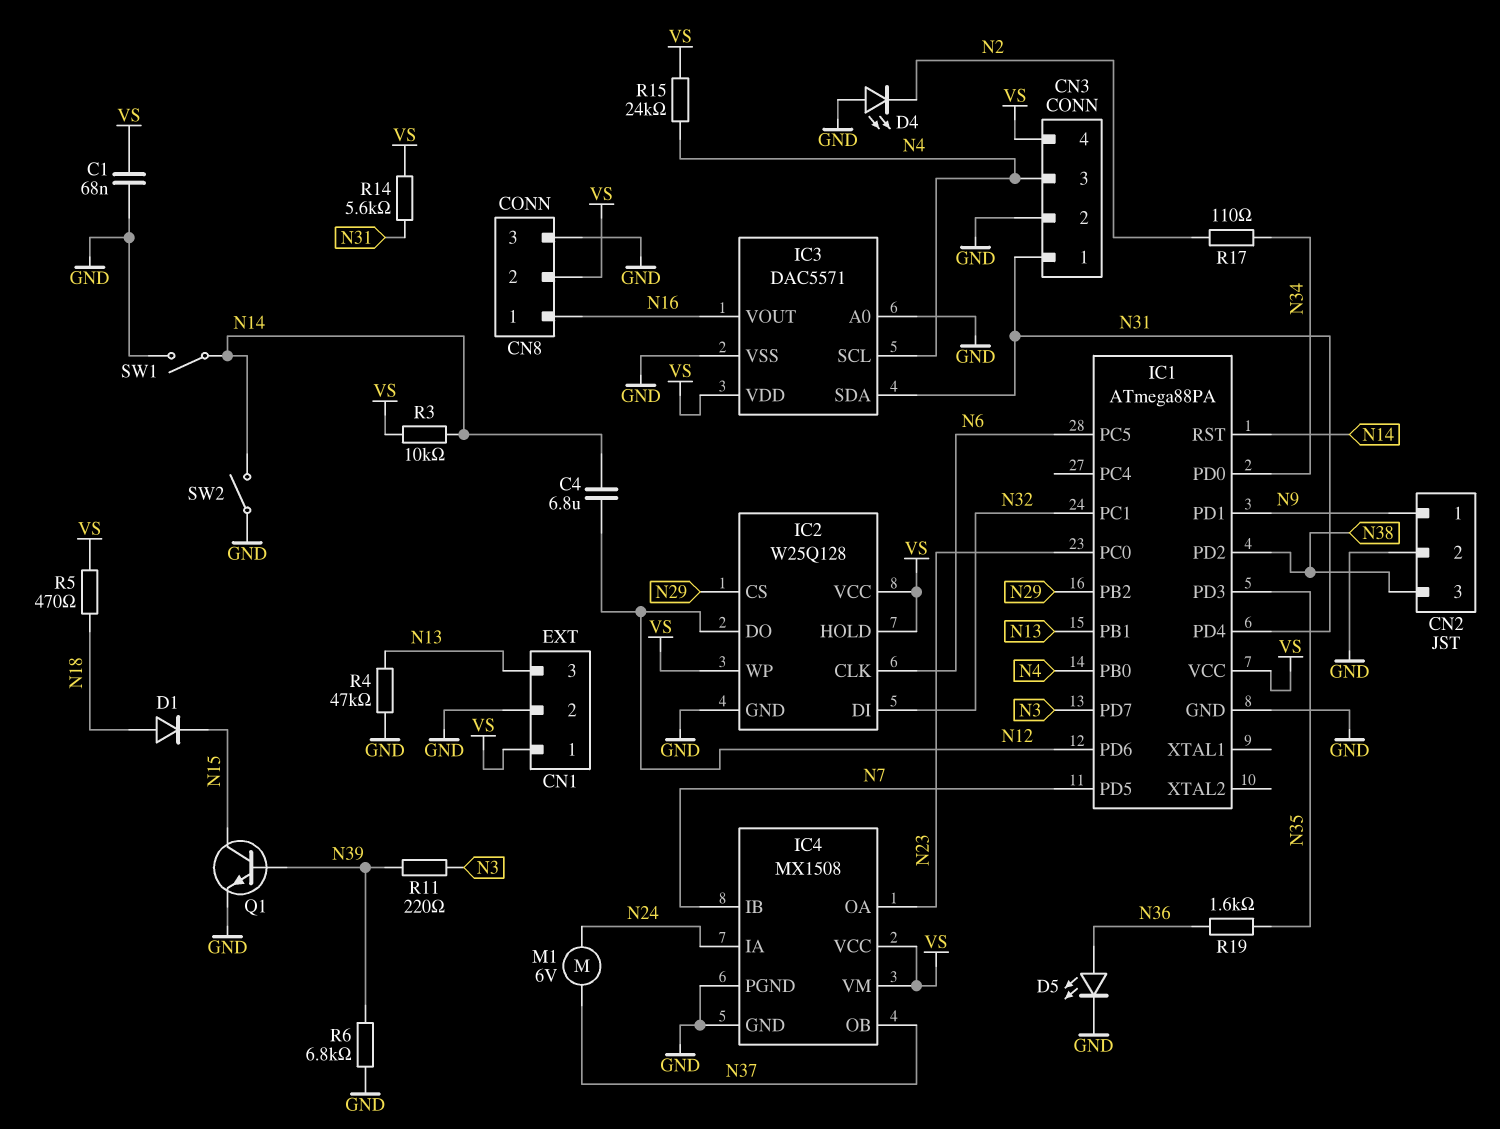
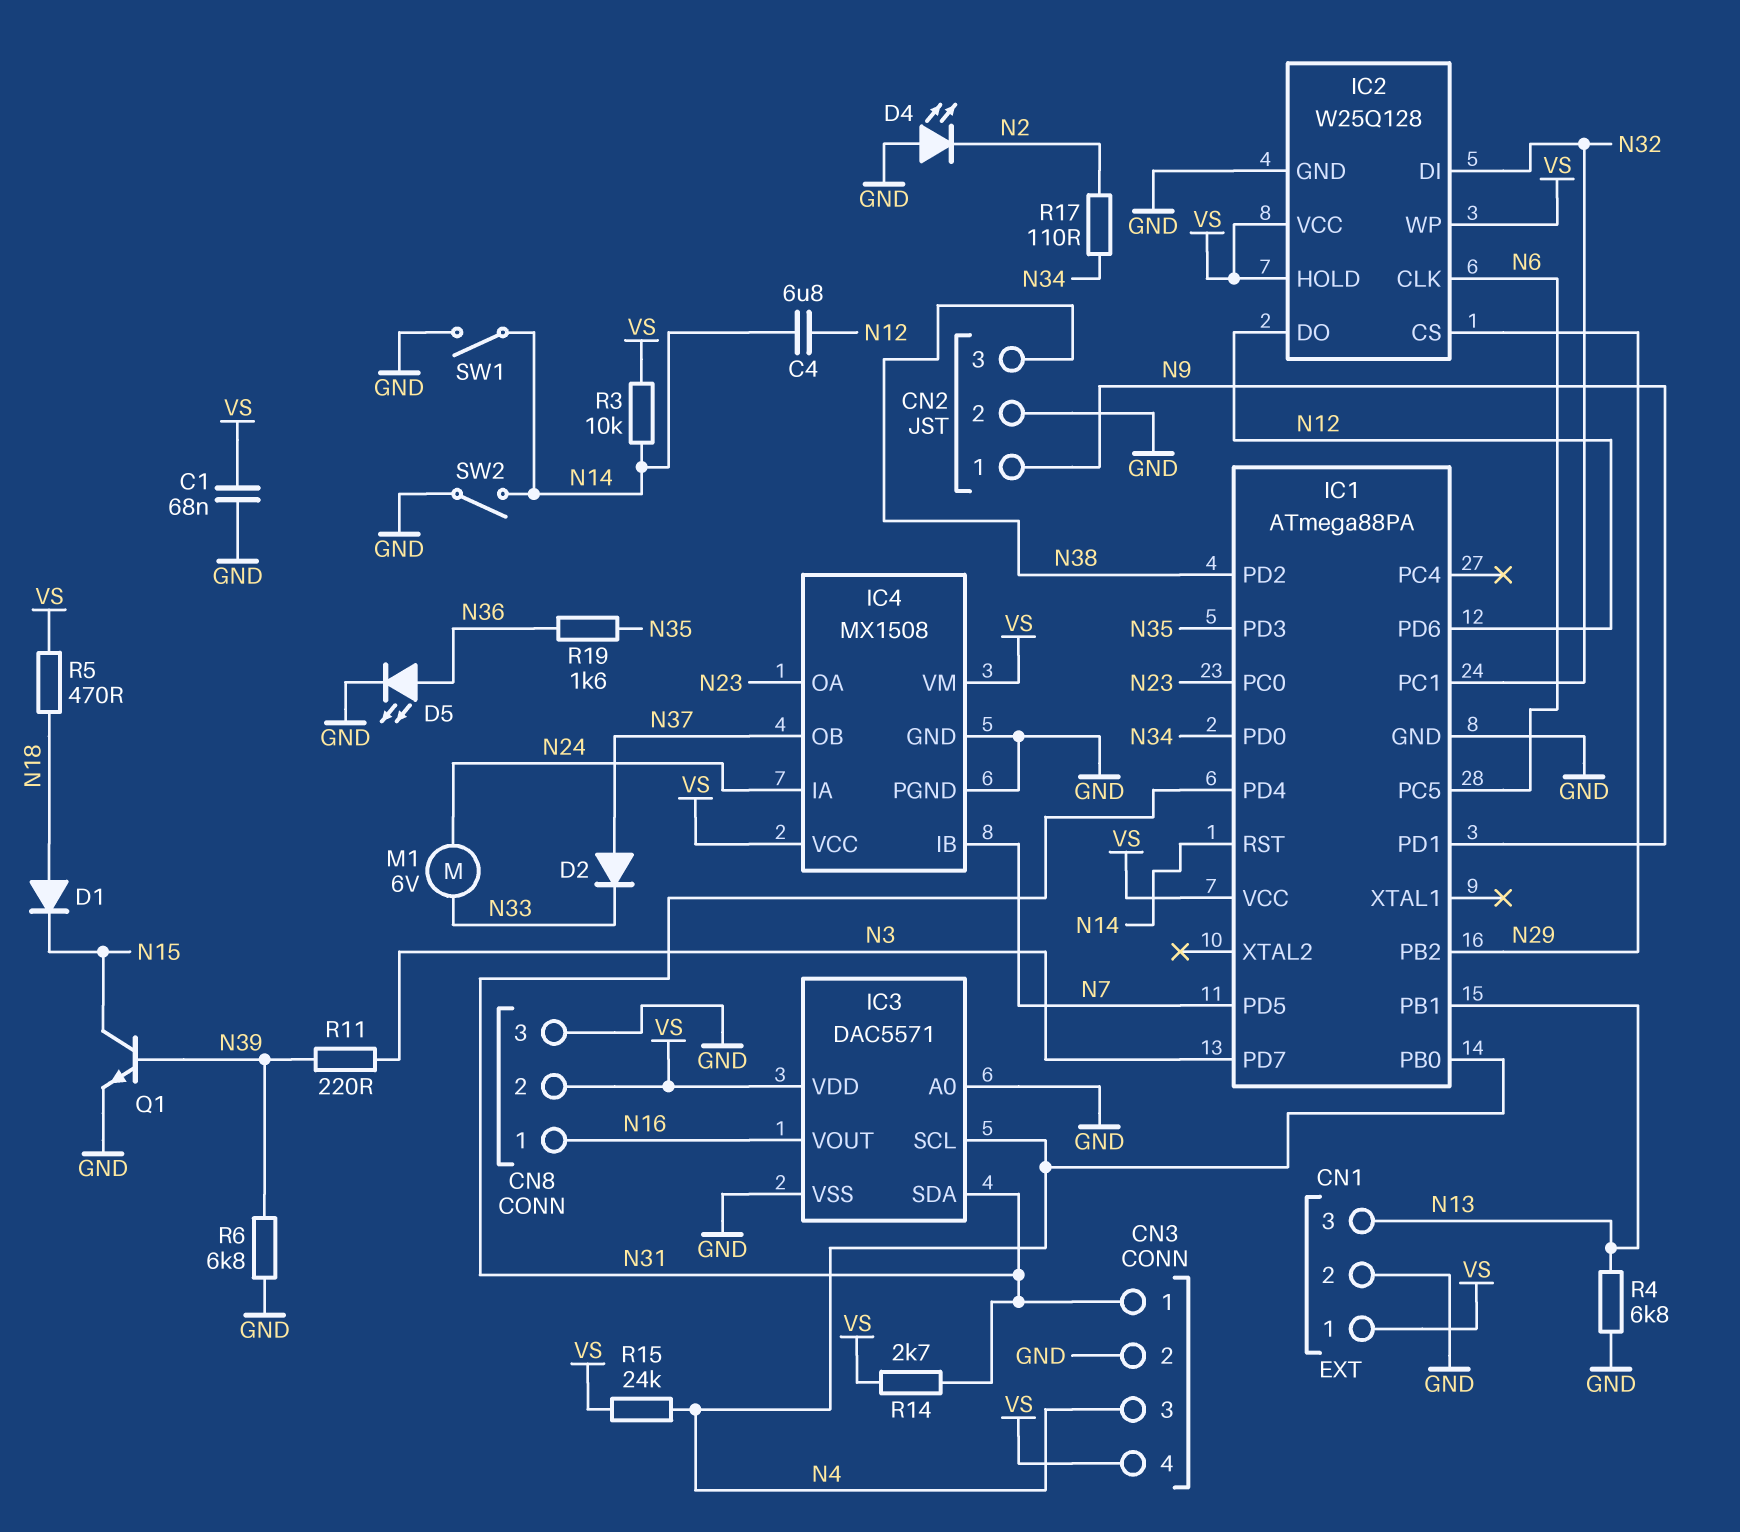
D2: none -> diode (A N37, K N33)
M1: motor 6V (N24, N37) -> motor 6V (N24, N33)
R4: 47k (GND, N13) -> 6.8k (GND, N13)
R14: 5.6k (N31, VS) -> 2.7k (N31, VS)

